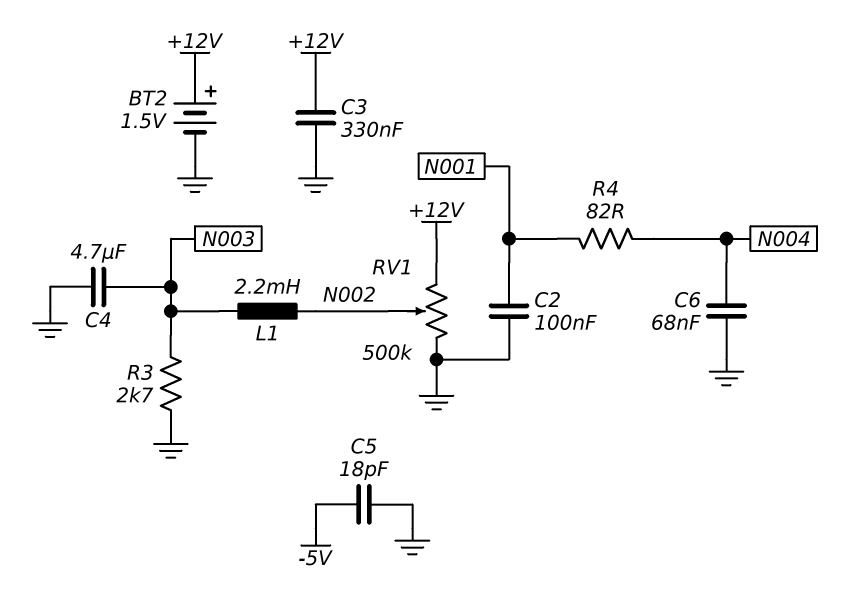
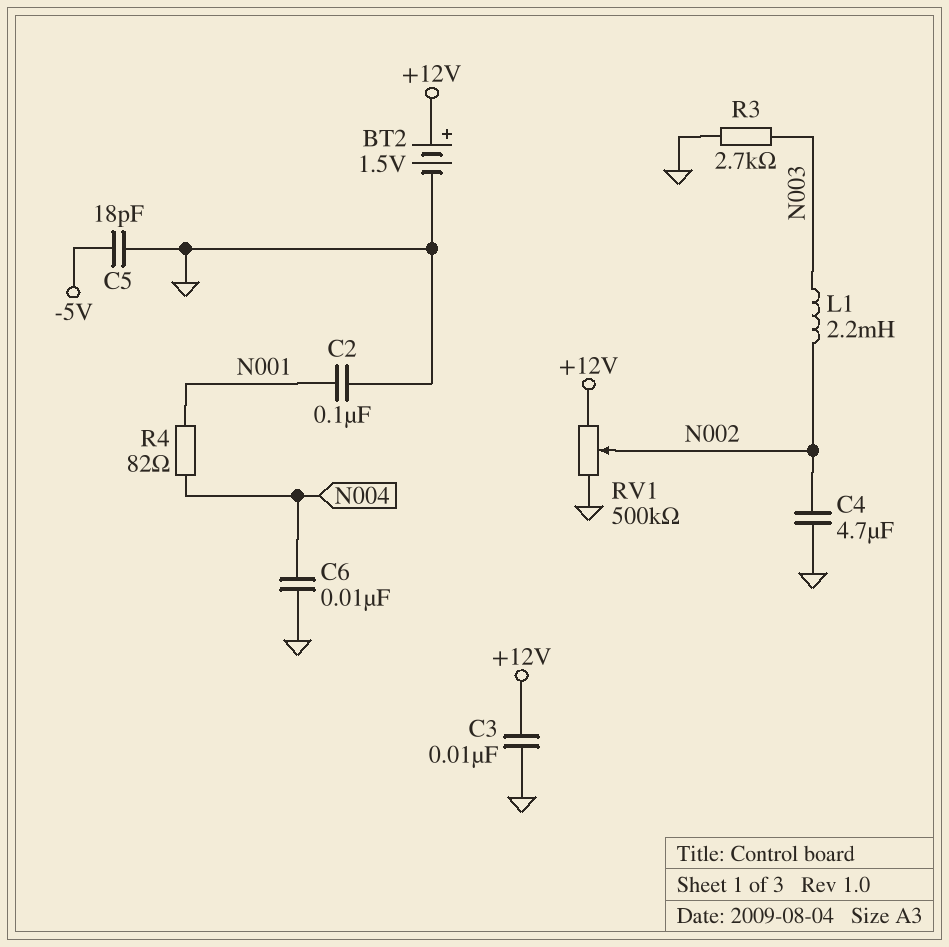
C3: 330nF (+12V, GND) -> 10nF (+12V, GND)
C4: 4.7uF (GND, N003) -> 4.7uF (GND, N002)
C6: 68nF (GND, N004) -> 10nF (GND, N004)

